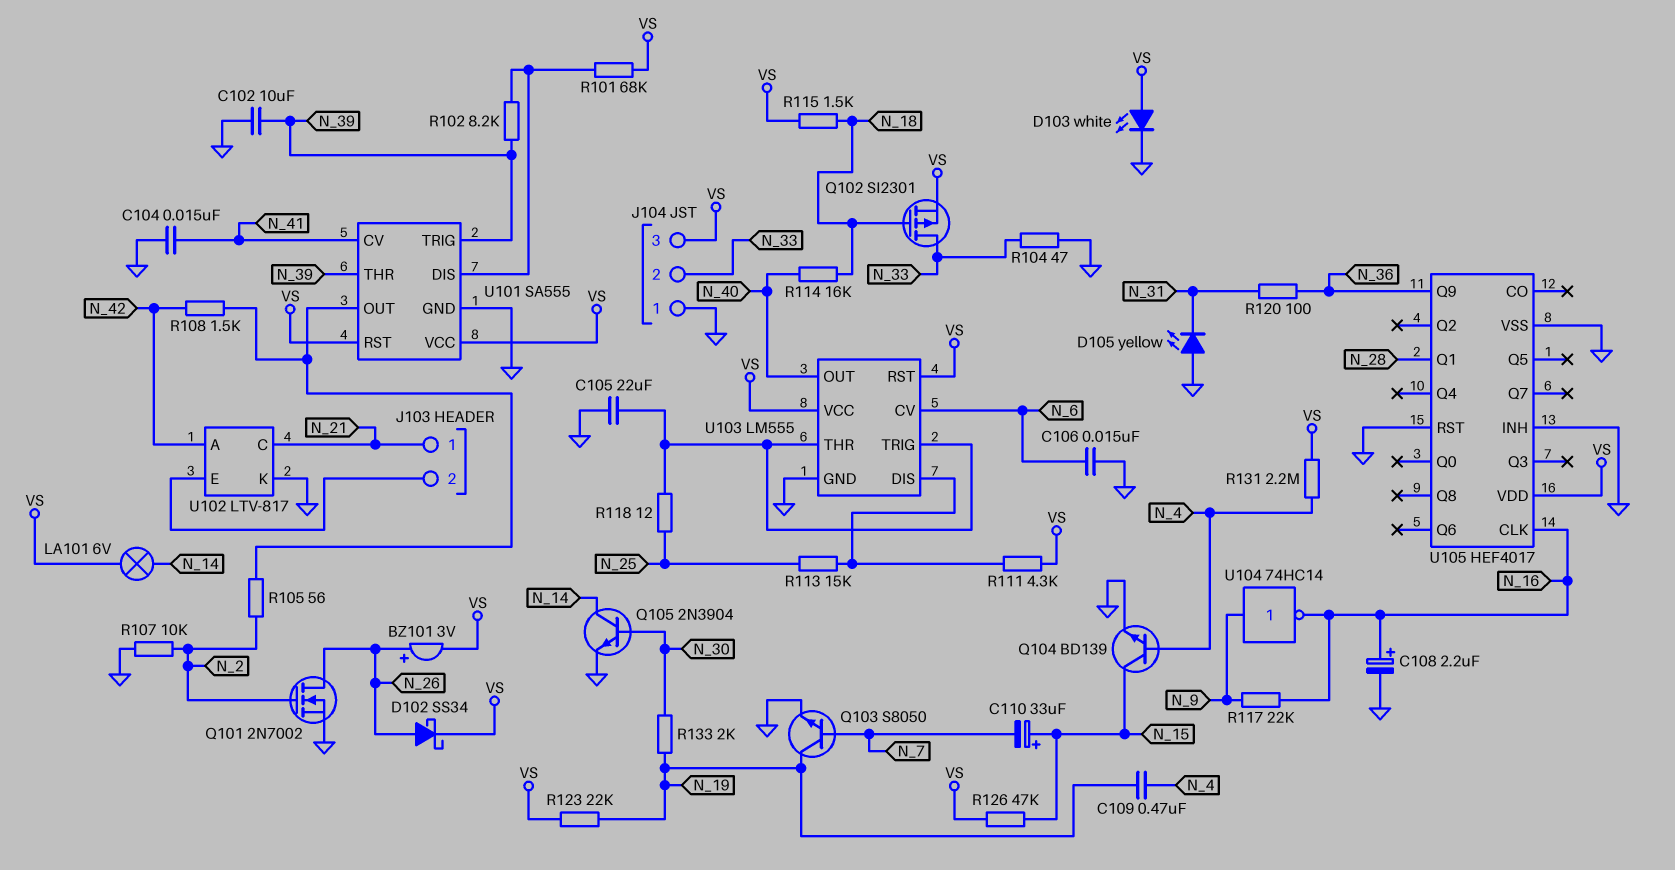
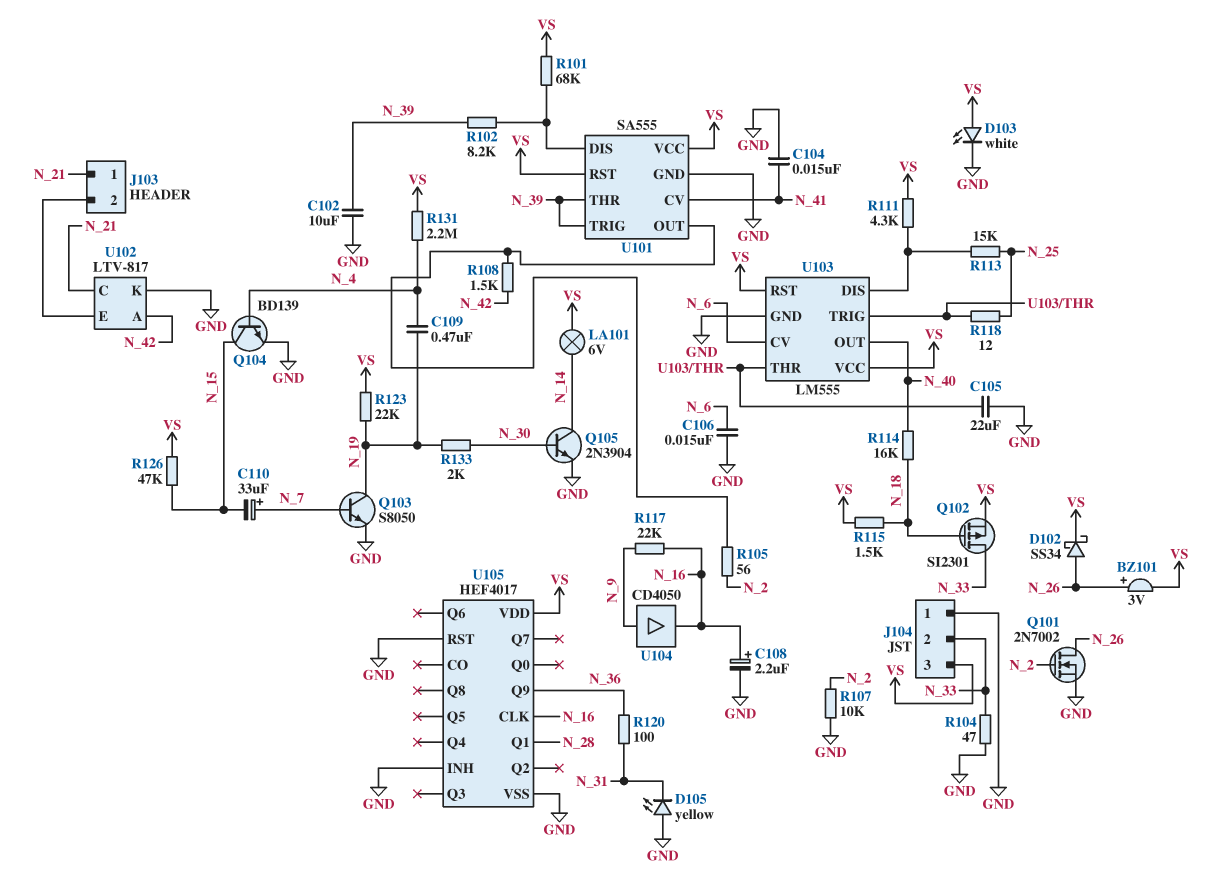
C110: 33uF (plus N_15, minus N_7) -> 33uF (plus N_7, minus N_15)
U104: NOT 74HC14 (in N_9, out N_16) -> buffer CD4050 (in N_9, out N_16)

